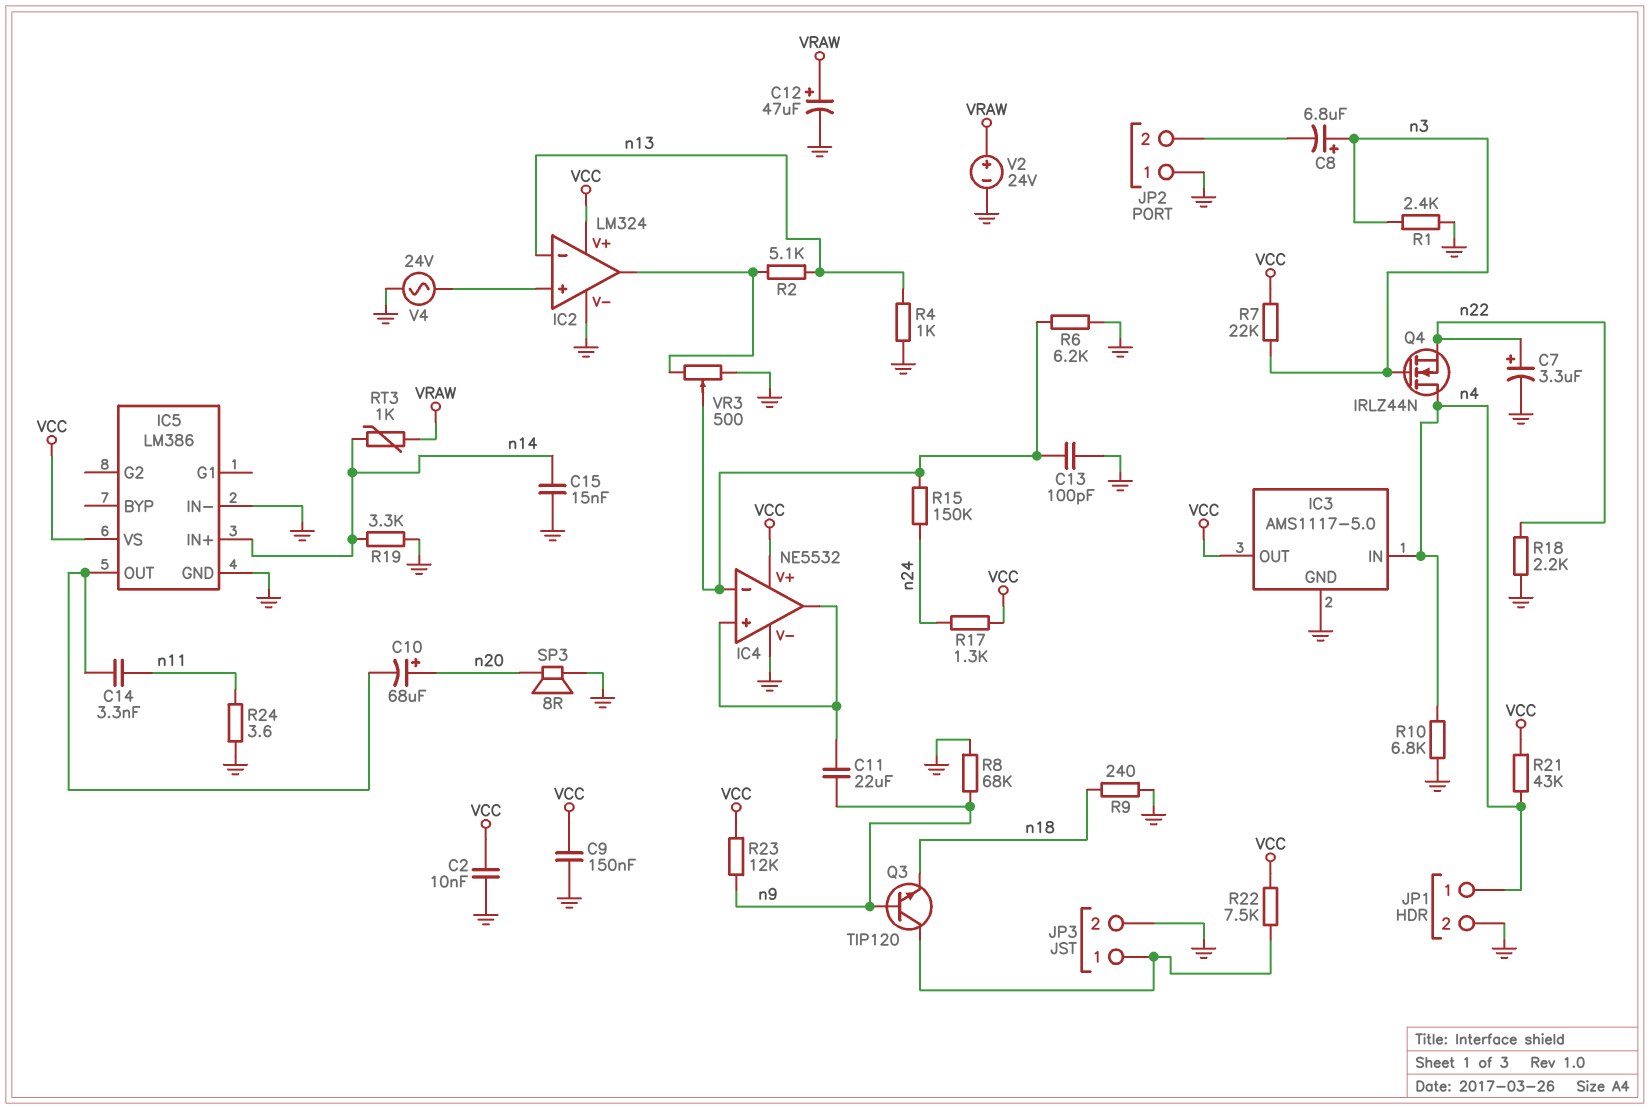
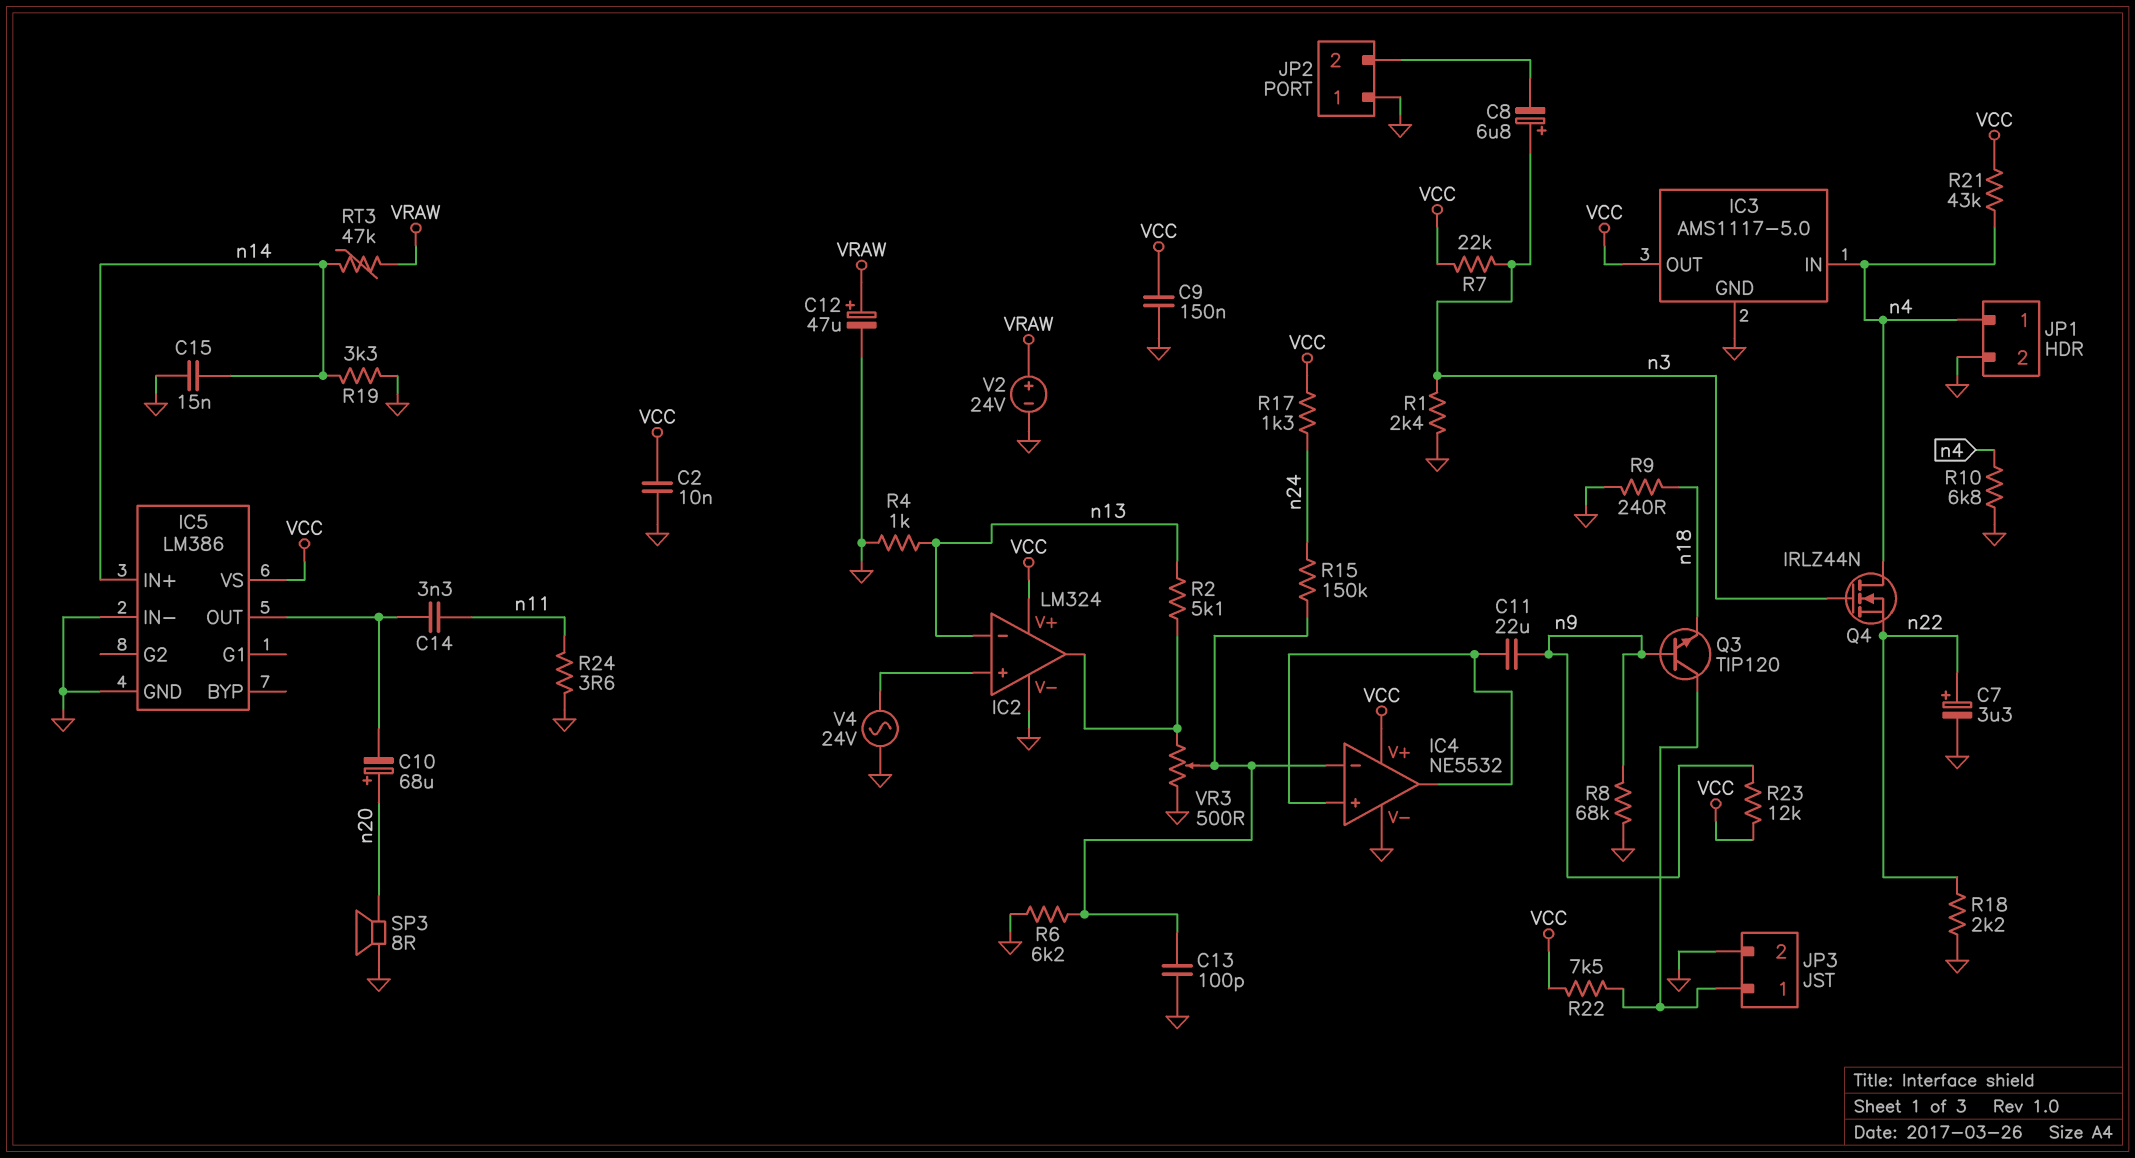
RT3: 1k (VRAW, n14) -> 47k (VRAW, n14)

